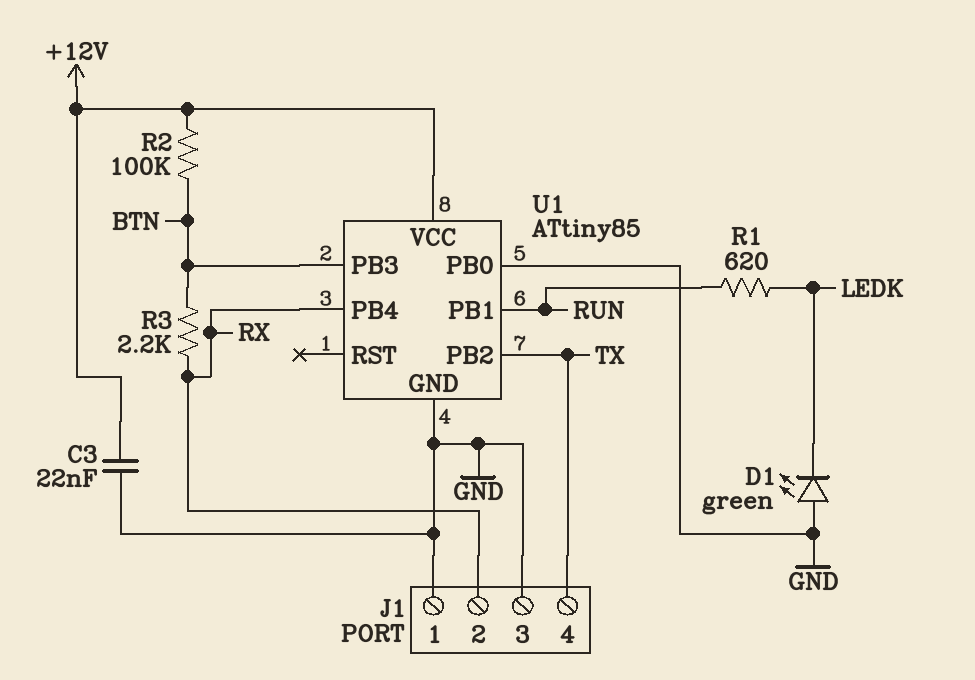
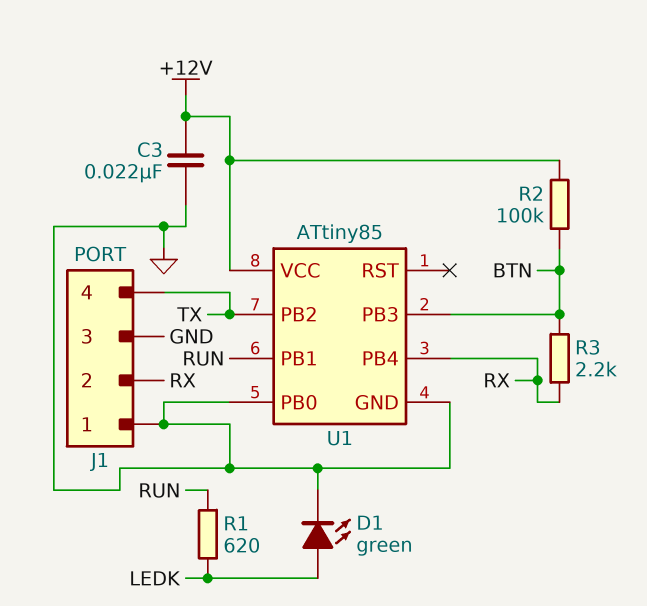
D1: LED green (A GND, K LEDK) -> LED green (A LEDK, K GND)

